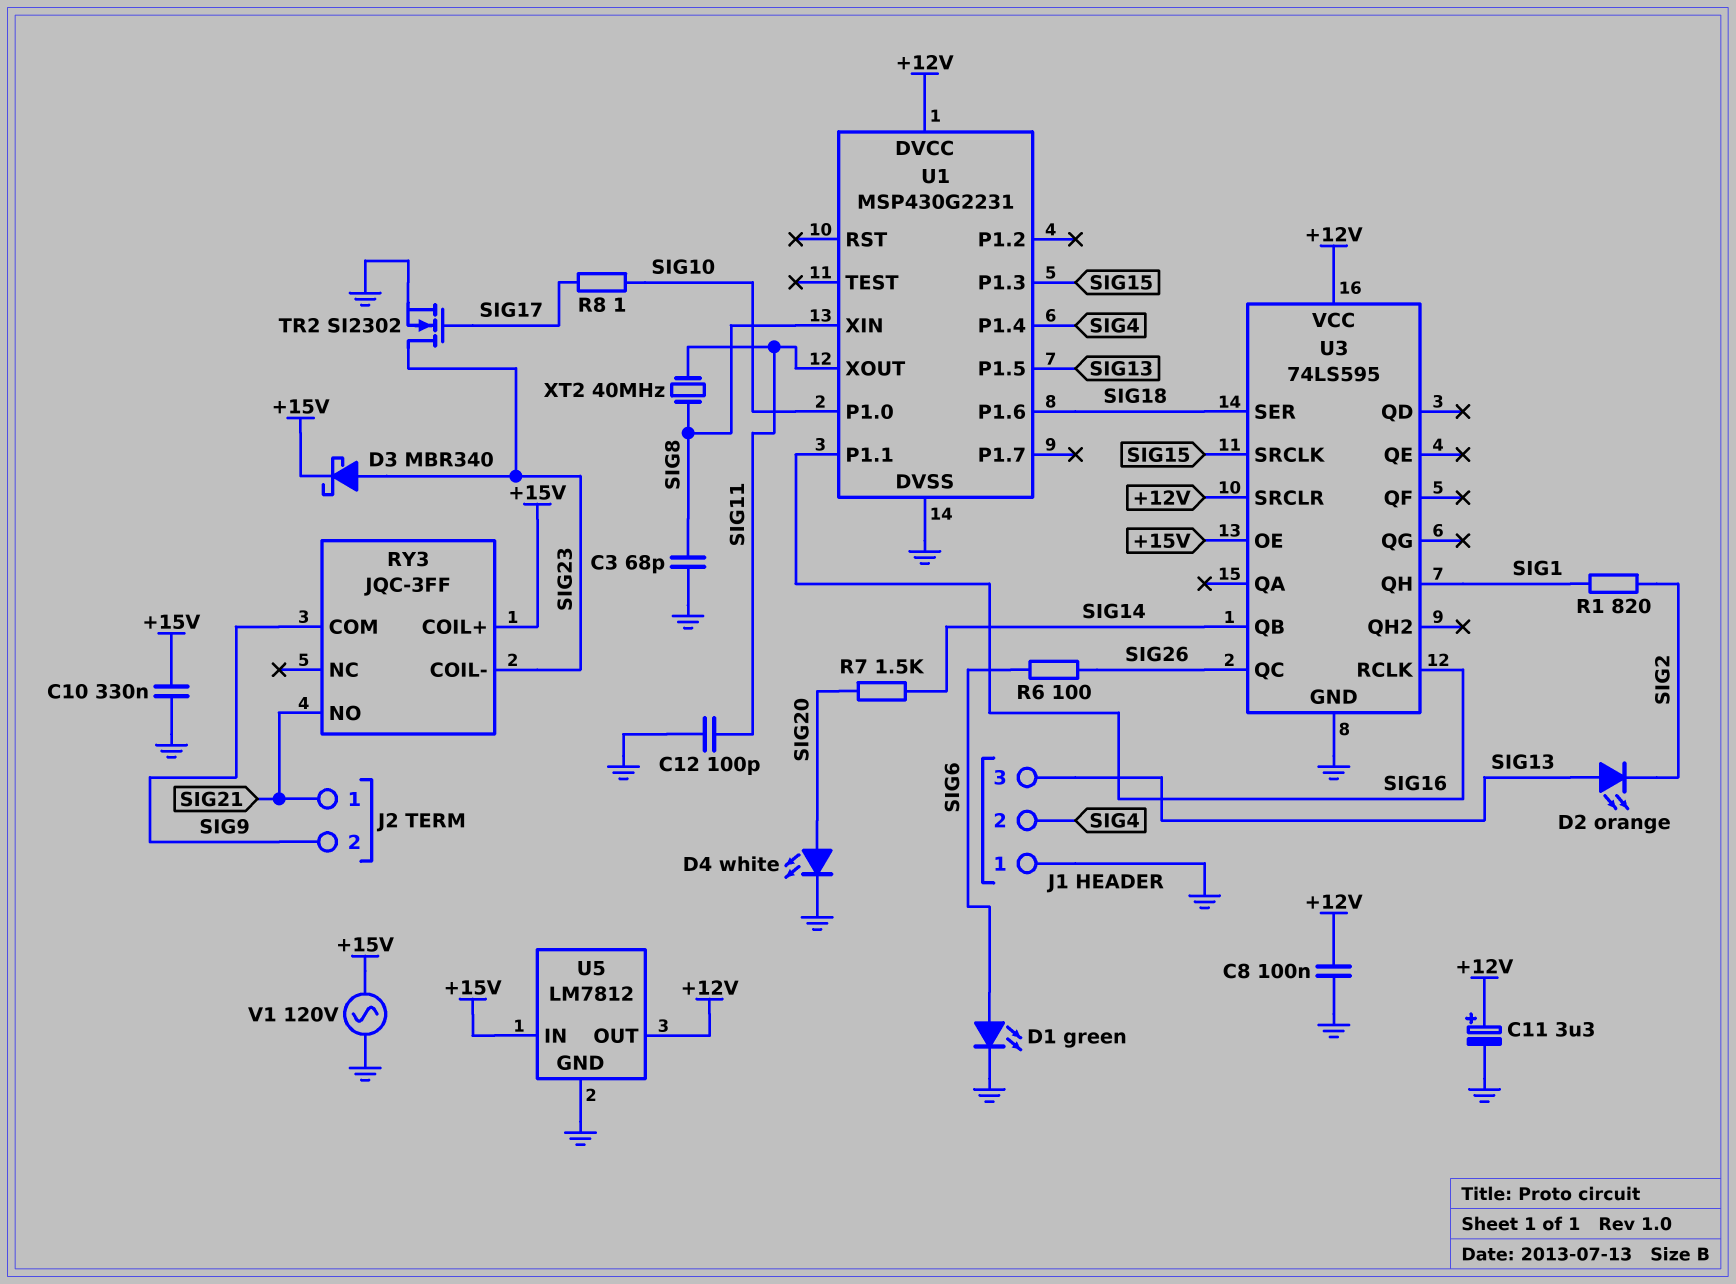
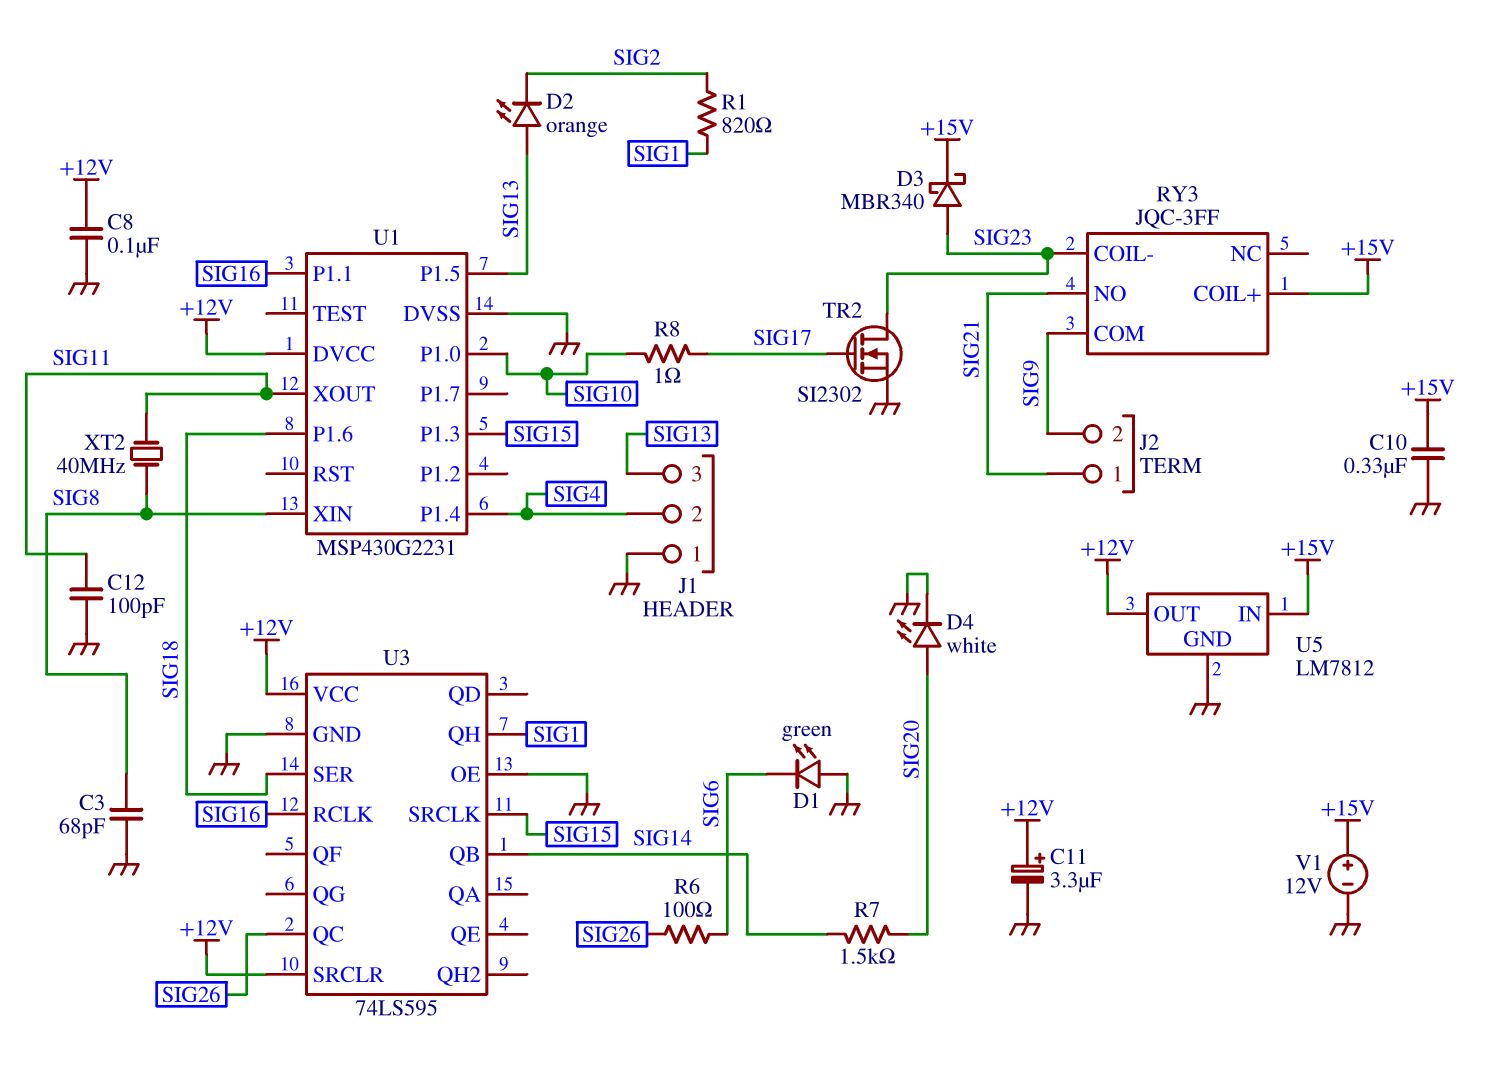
D1: LED green (A SIG6, K GND) -> LED green (A GND, K SIG6)
U3 pin OE: +15V -> GND
V1: AC 120V (+15V, GND) -> 12V (plus +15V, minus GND)

